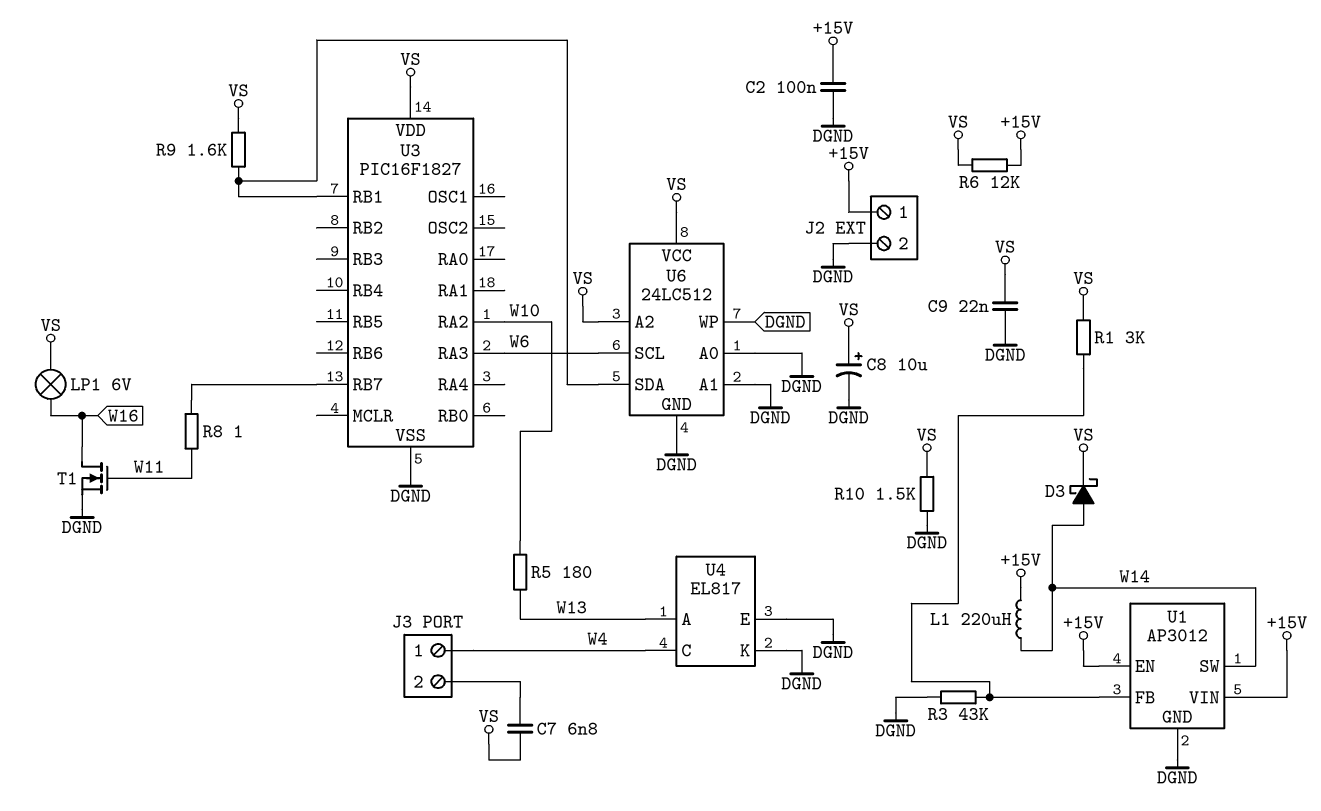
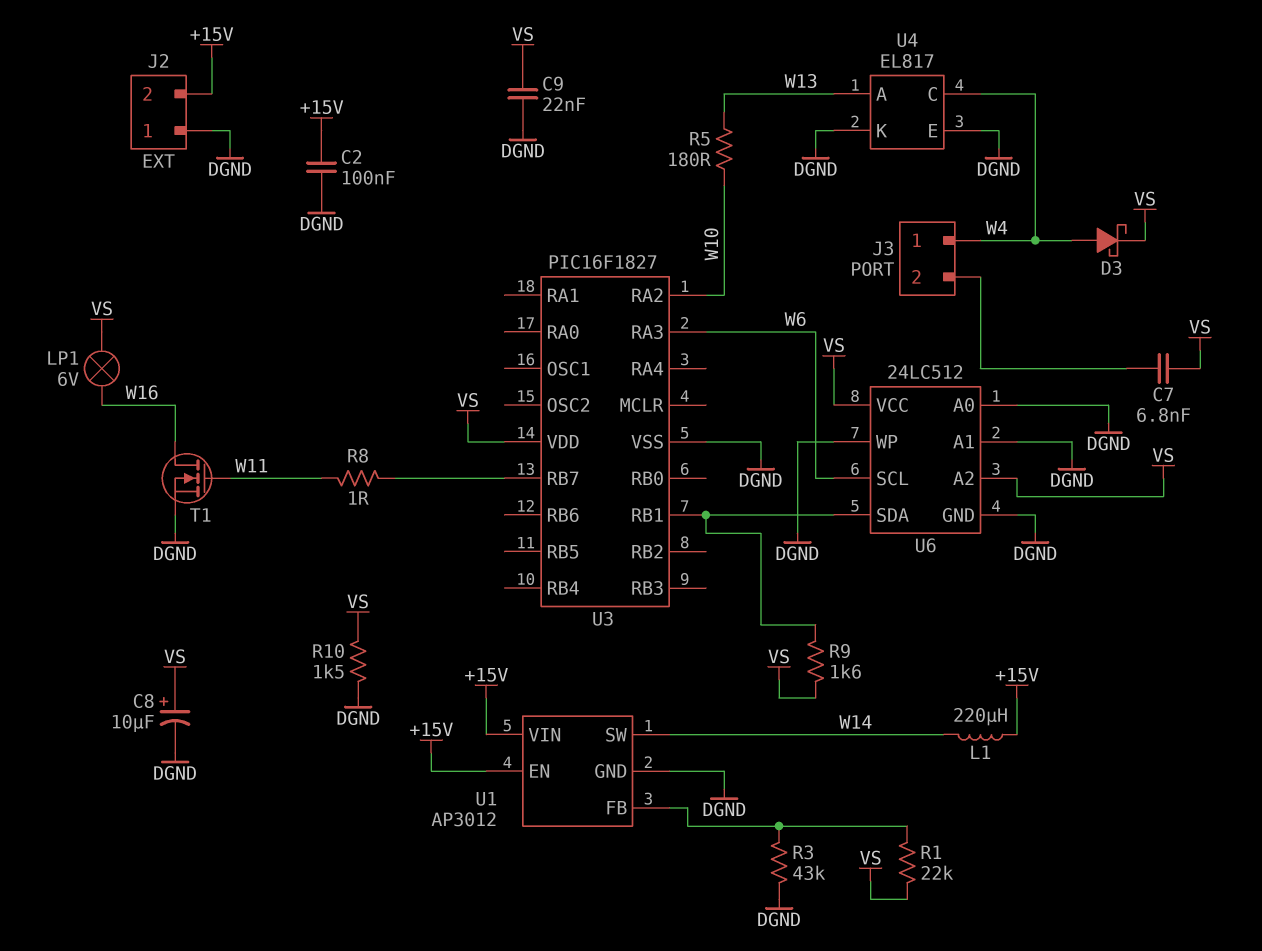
D3: schottky (A W14, K VS) -> schottky (A W4, K VS)
J2 pin 1: +15V -> DGND
J2 pin 2: DGND -> +15V
R1: 3k (U1/FB, VS) -> 22k (U1/FB, VS)
R6: 12k (+15V, VS) -> none

